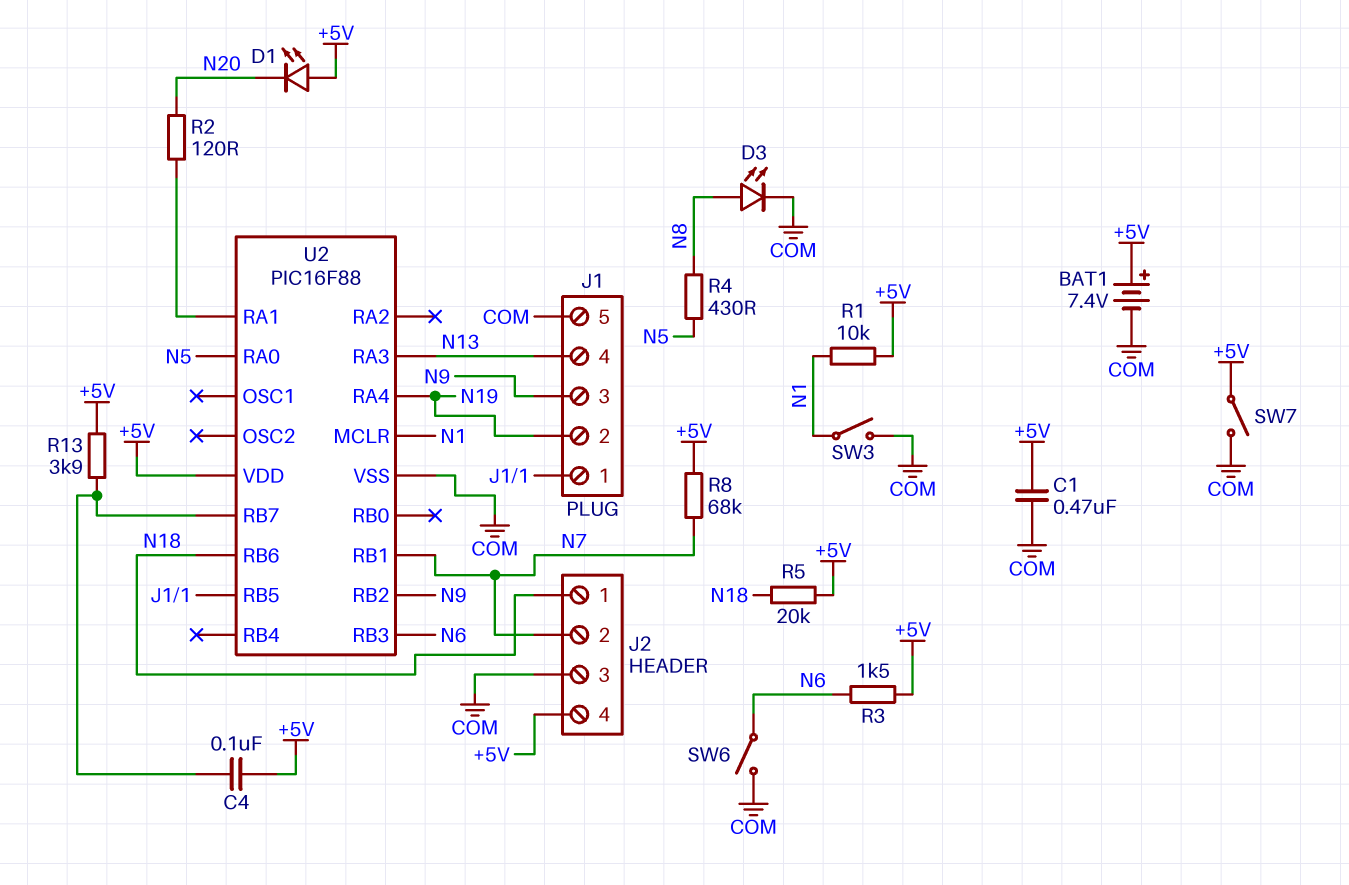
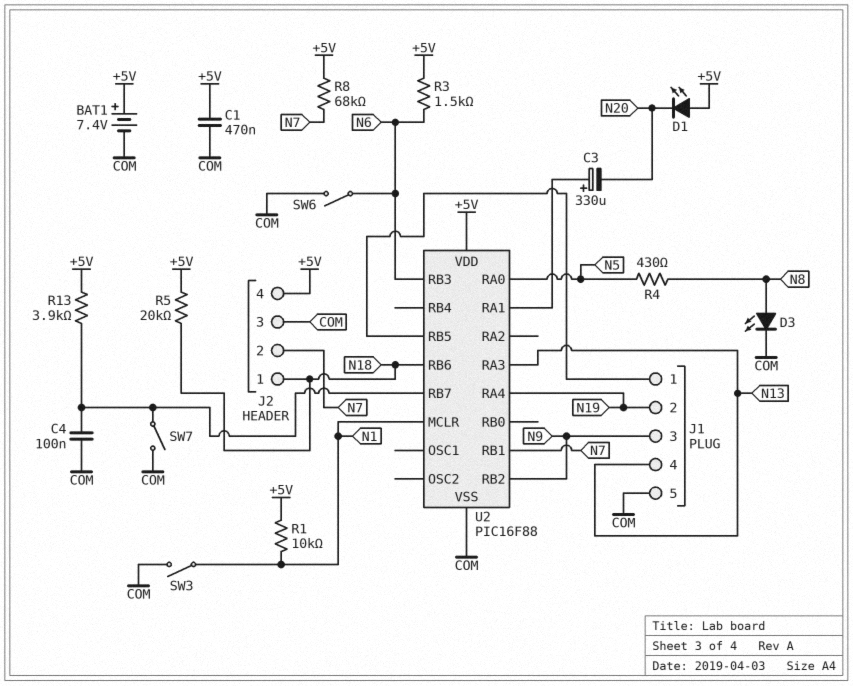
C3: none -> 330uF (plus U2/RA1, minus N20)
C4: 100nF (+5V, U2/RB7) -> 100nF (COM, U2/RB7)
R2: 120 (N20, U2/RA1) -> none
SW7: switch (+5V, COM) -> switch (COM, U2/RB7)

